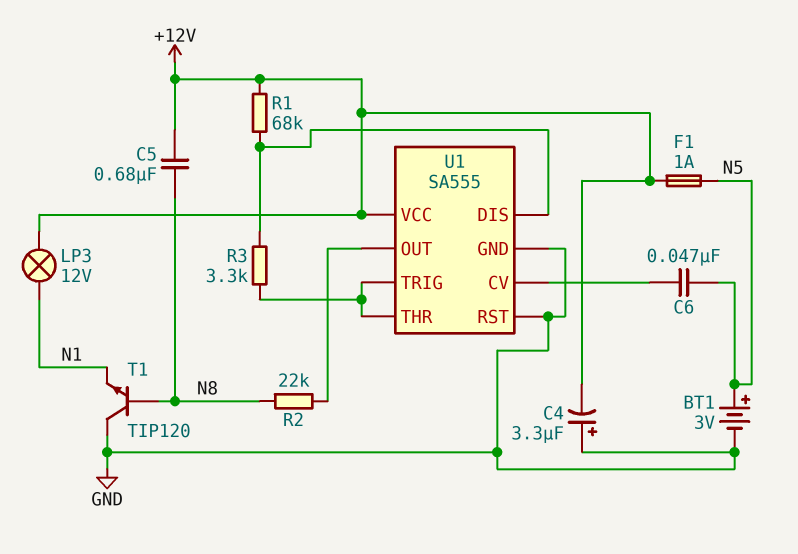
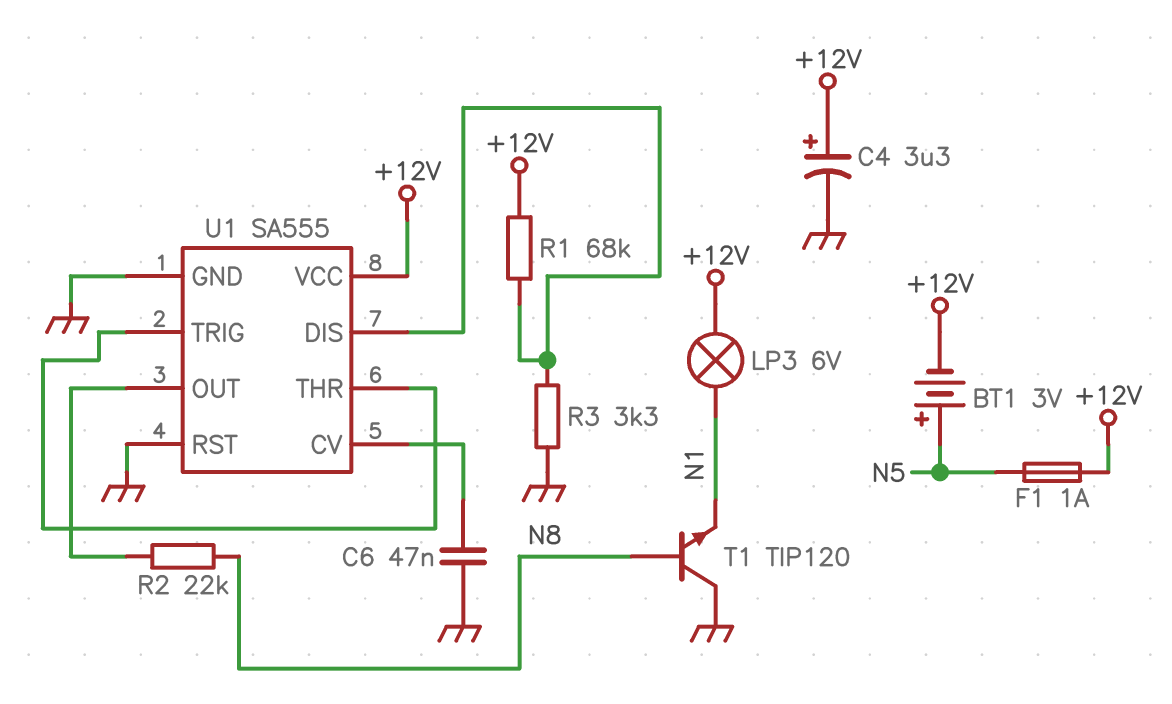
BT1: 3V (plus N5, minus GND) -> 3V (plus N5, minus +12V)
C4: 3.3uF (plus GND, minus +12V) -> 3.3uF (plus +12V, minus GND)
C5: 680nF (+12V, N8) -> none
C6: 47nF (N5, U1/CV) -> 47nF (GND, U1/CV)
LP3: lamp 12V (+12V, N1) -> lamp 6V (+12V, N1)
R3: 3.3k (U1/DIS, U1/THR) -> 3.3k (GND, U1/DIS)

